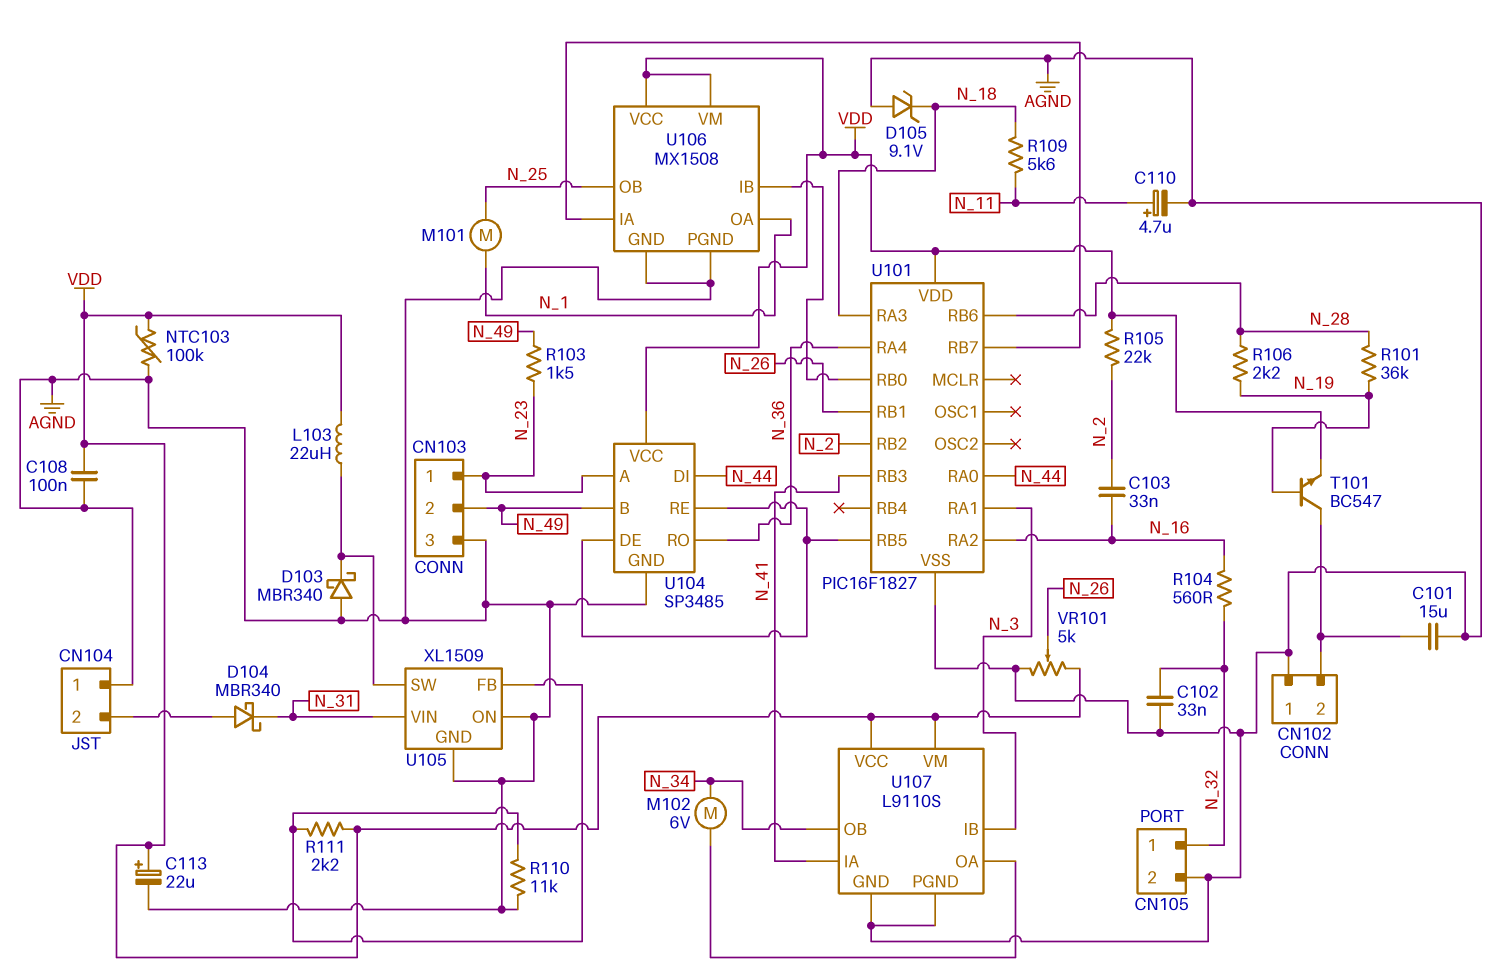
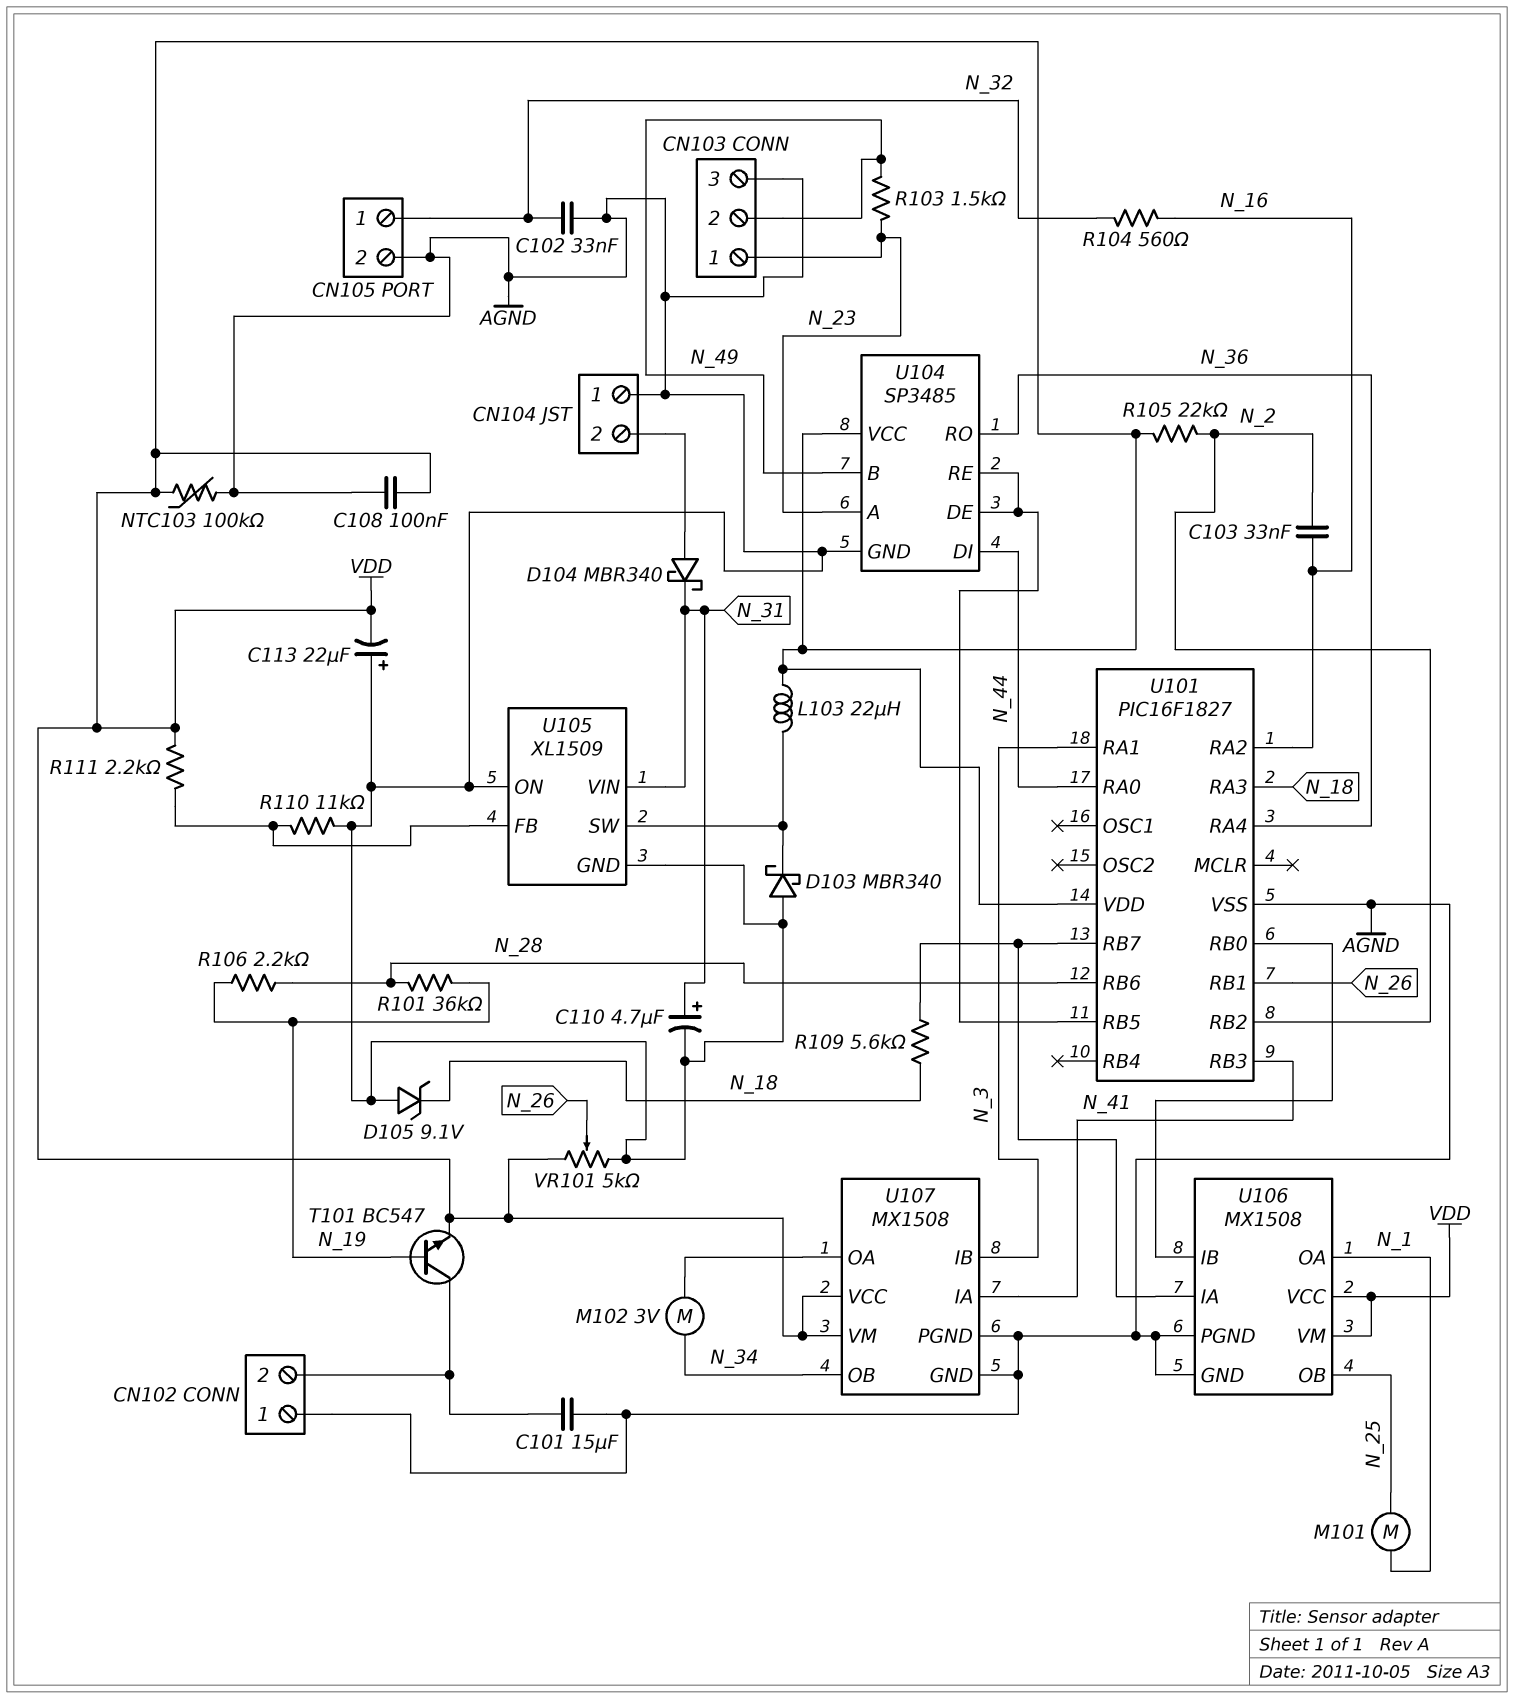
C110: 4.7uF (plus N_11, minus AGND) -> 4.7uF (plus N_31, minus AGND)
C113: 22uF (plus VDD, minus AGND) -> 22uF (plus AGND, minus VDD)
M102: motor 6V (N_34, U107/OA) -> motor 3V (N_34, U107/OA)
R109: 5.6k (N_11, N_18) -> 5.6k (N_18, U101/RB7)
U107: L9110S -> MX1508

